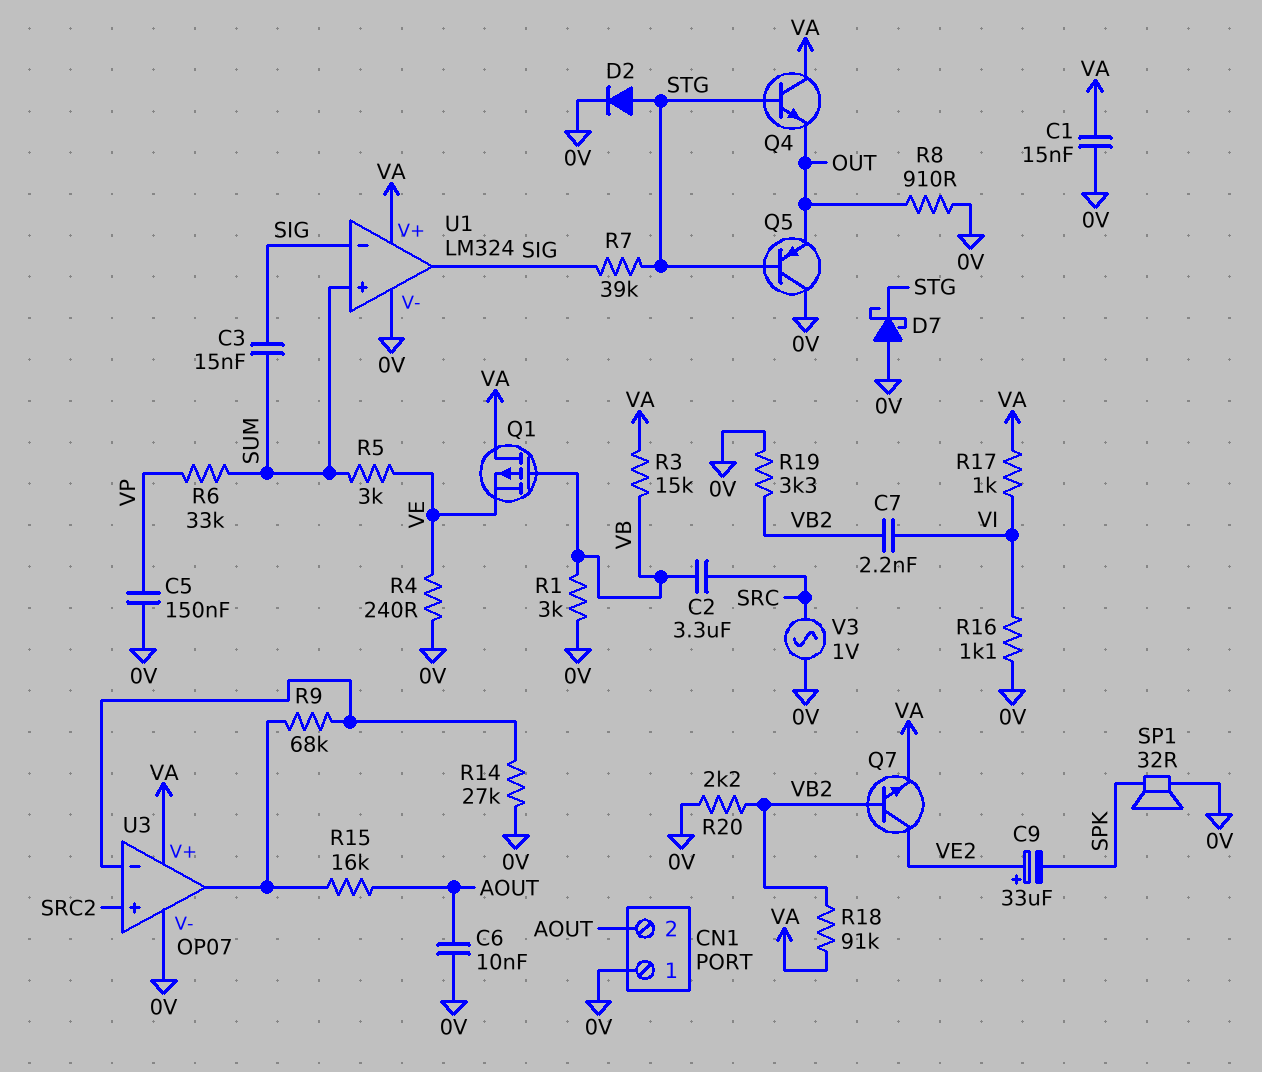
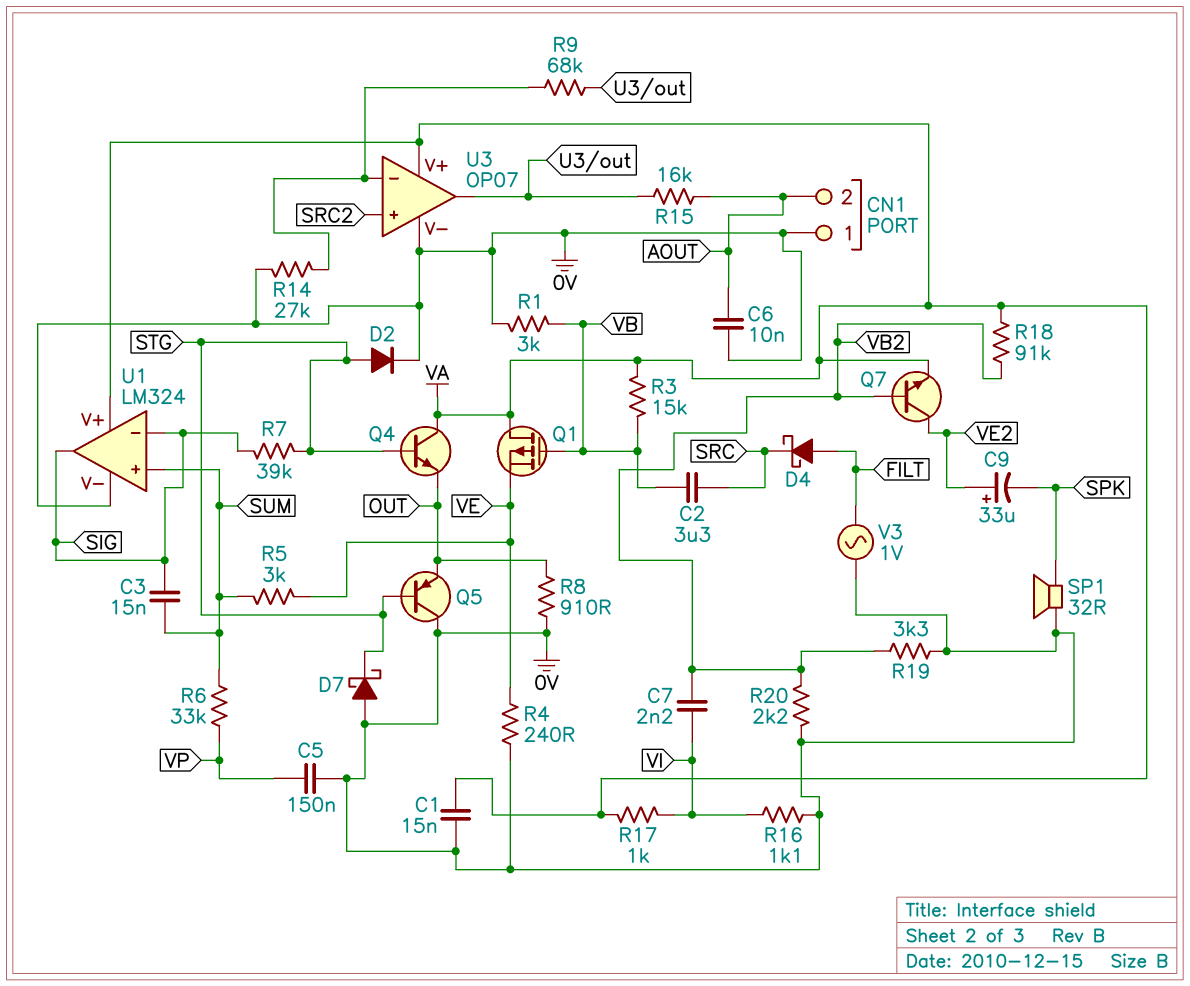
D4: none -> schottky (A FILT, K SRC)
V3: AC 1V (0V, SRC) -> AC 1V (0V, FILT)

